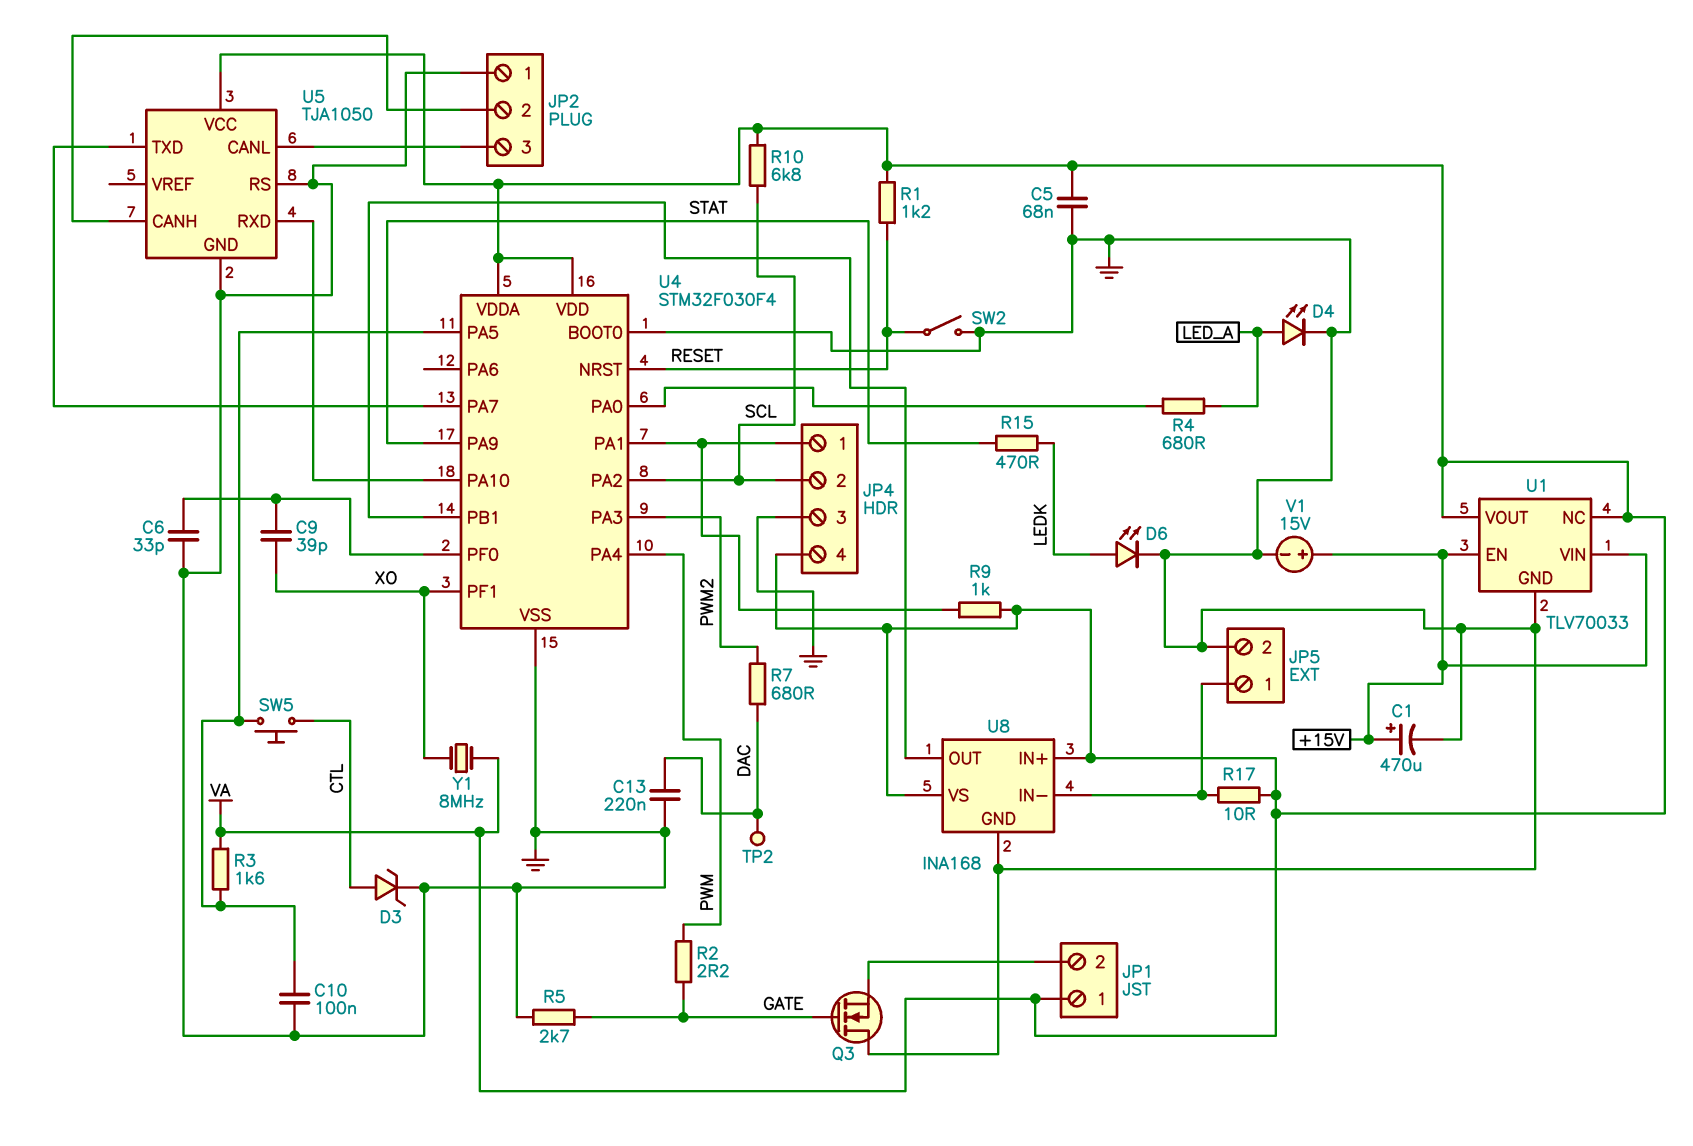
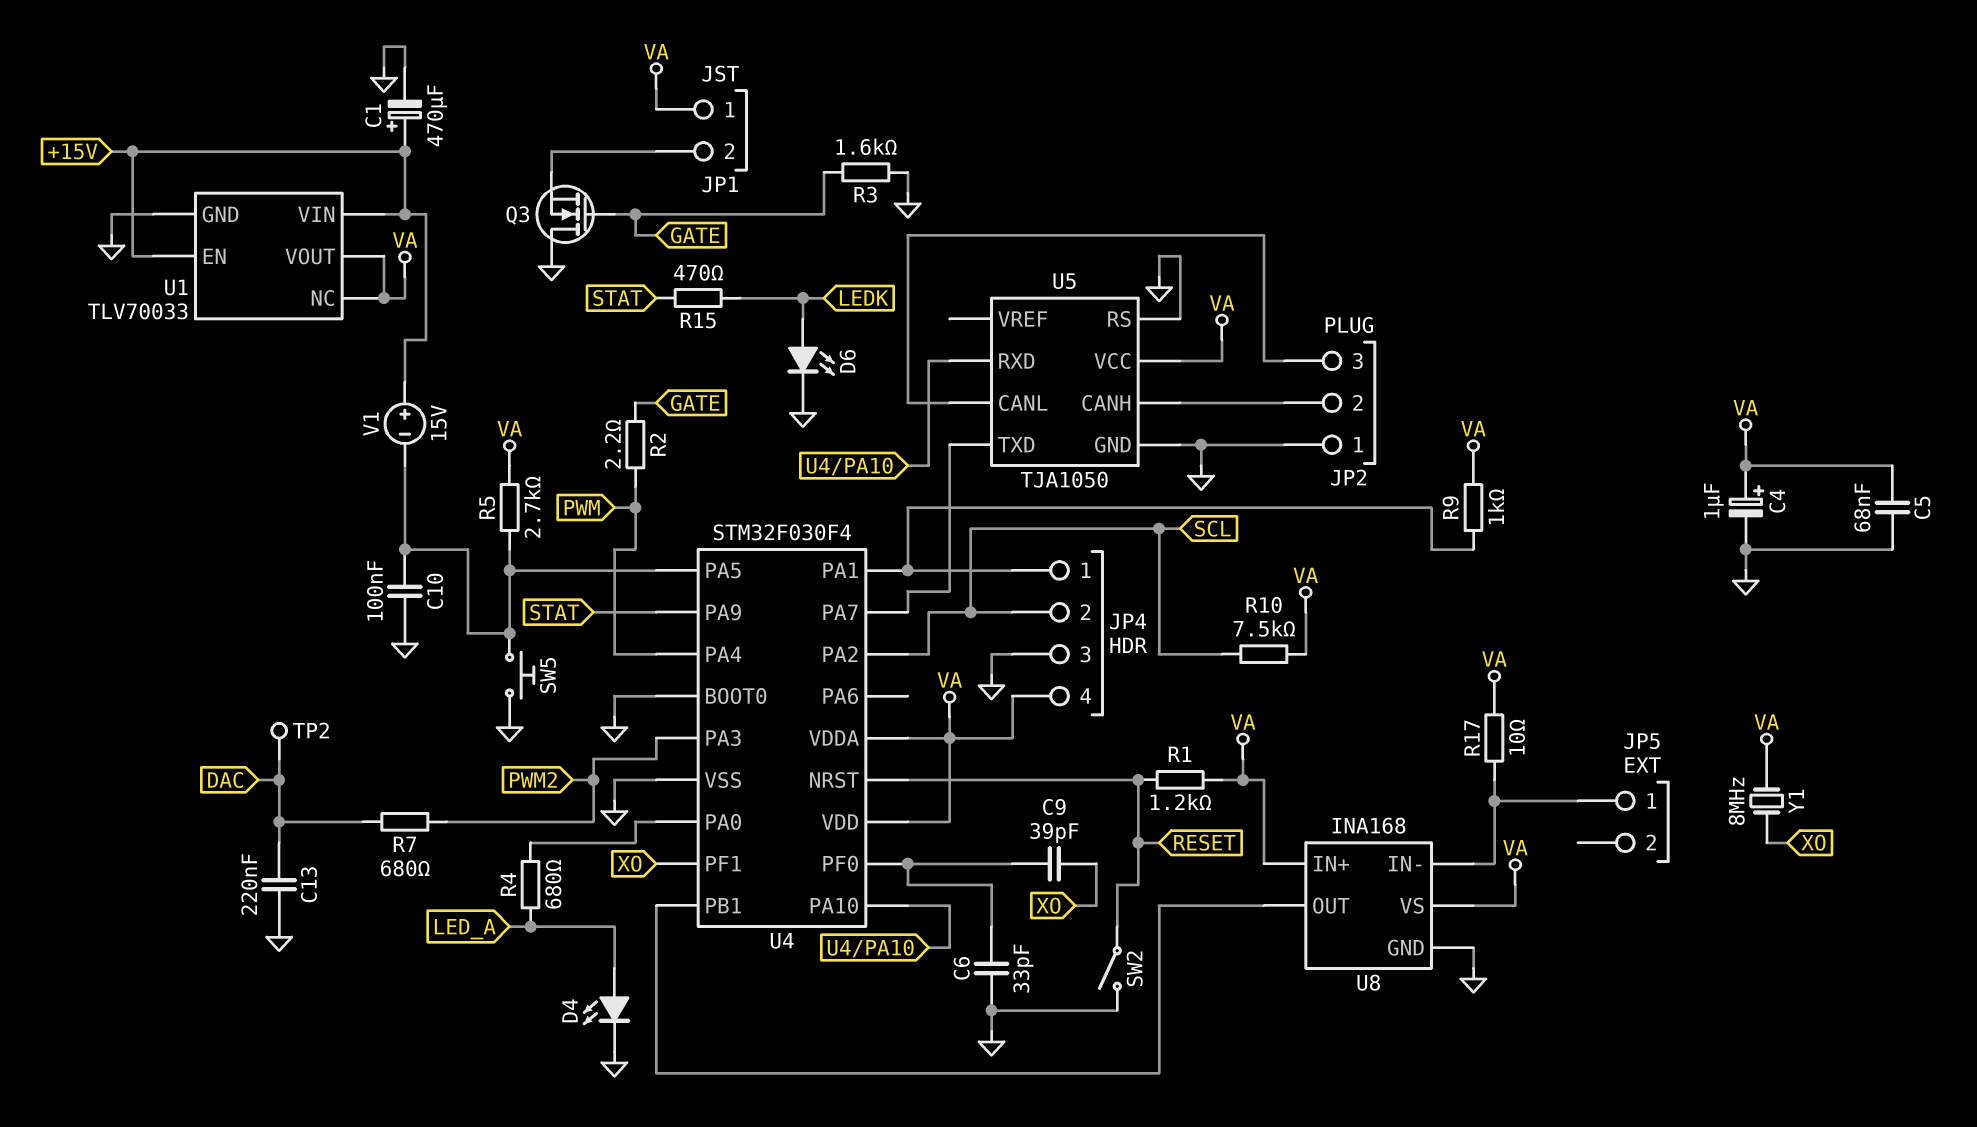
C4: none -> 1uF (plus VA, minus GND)
D3: zener (A CTL, K GND) -> none
JP5 pin 2: GND -> none
R3: 1.6k (U4/PA5, VA) -> 1.6k (GATE, GND)
R5: 2.7k (GATE, GND) -> 2.7k (U4/PA5, VA)
R10: 6.8k (SCL, VA) -> 7.5k (SCL, VA)
SW5: button (CTL, U4/PA5) -> button (GND, U4/PA5)
V1: 15V (plus +15V, minus GND) -> 15V (plus +15V, minus U4/PA5)

